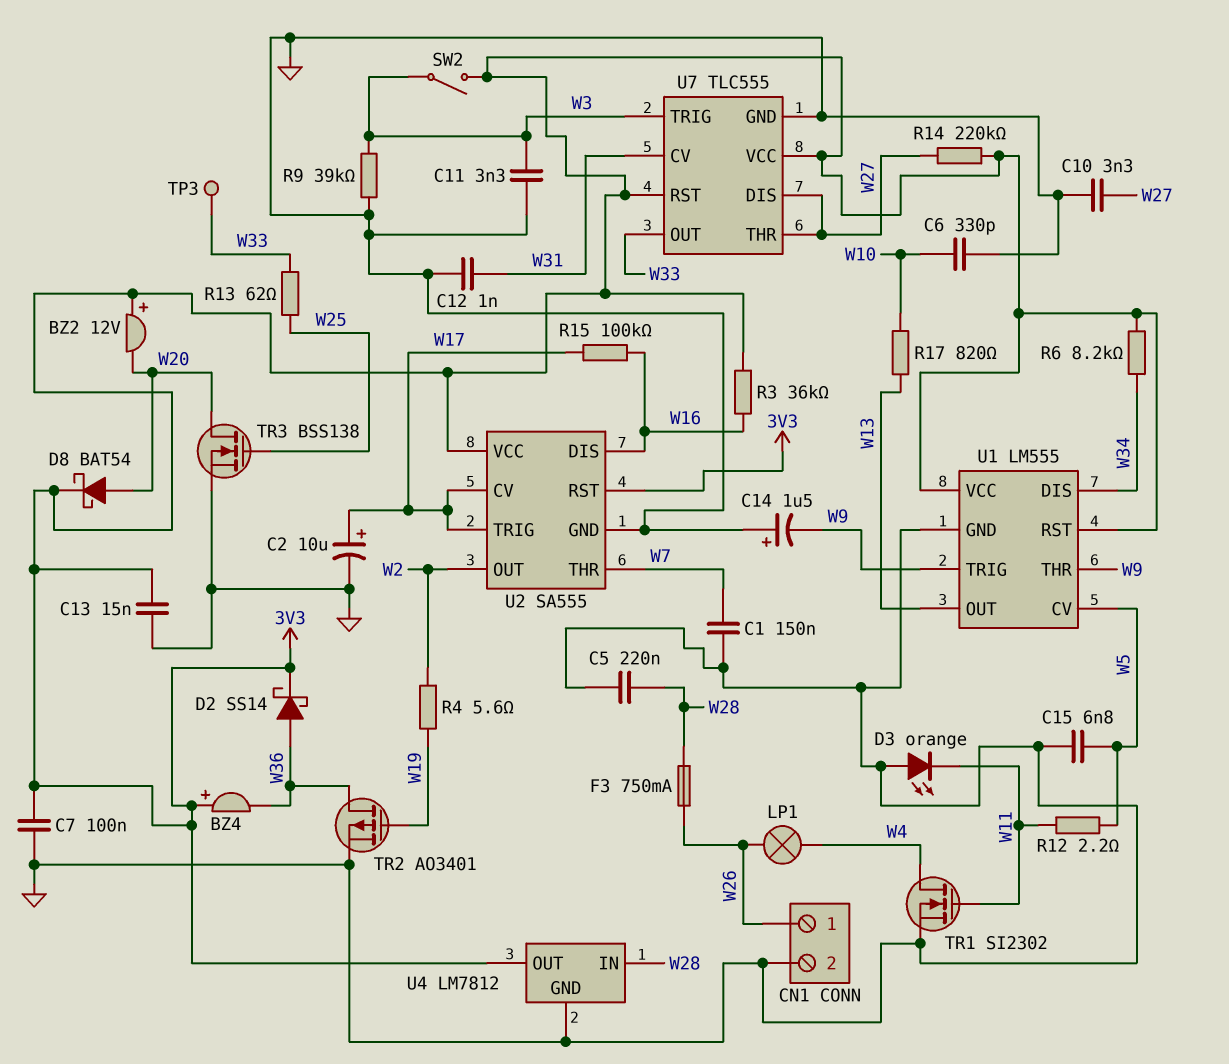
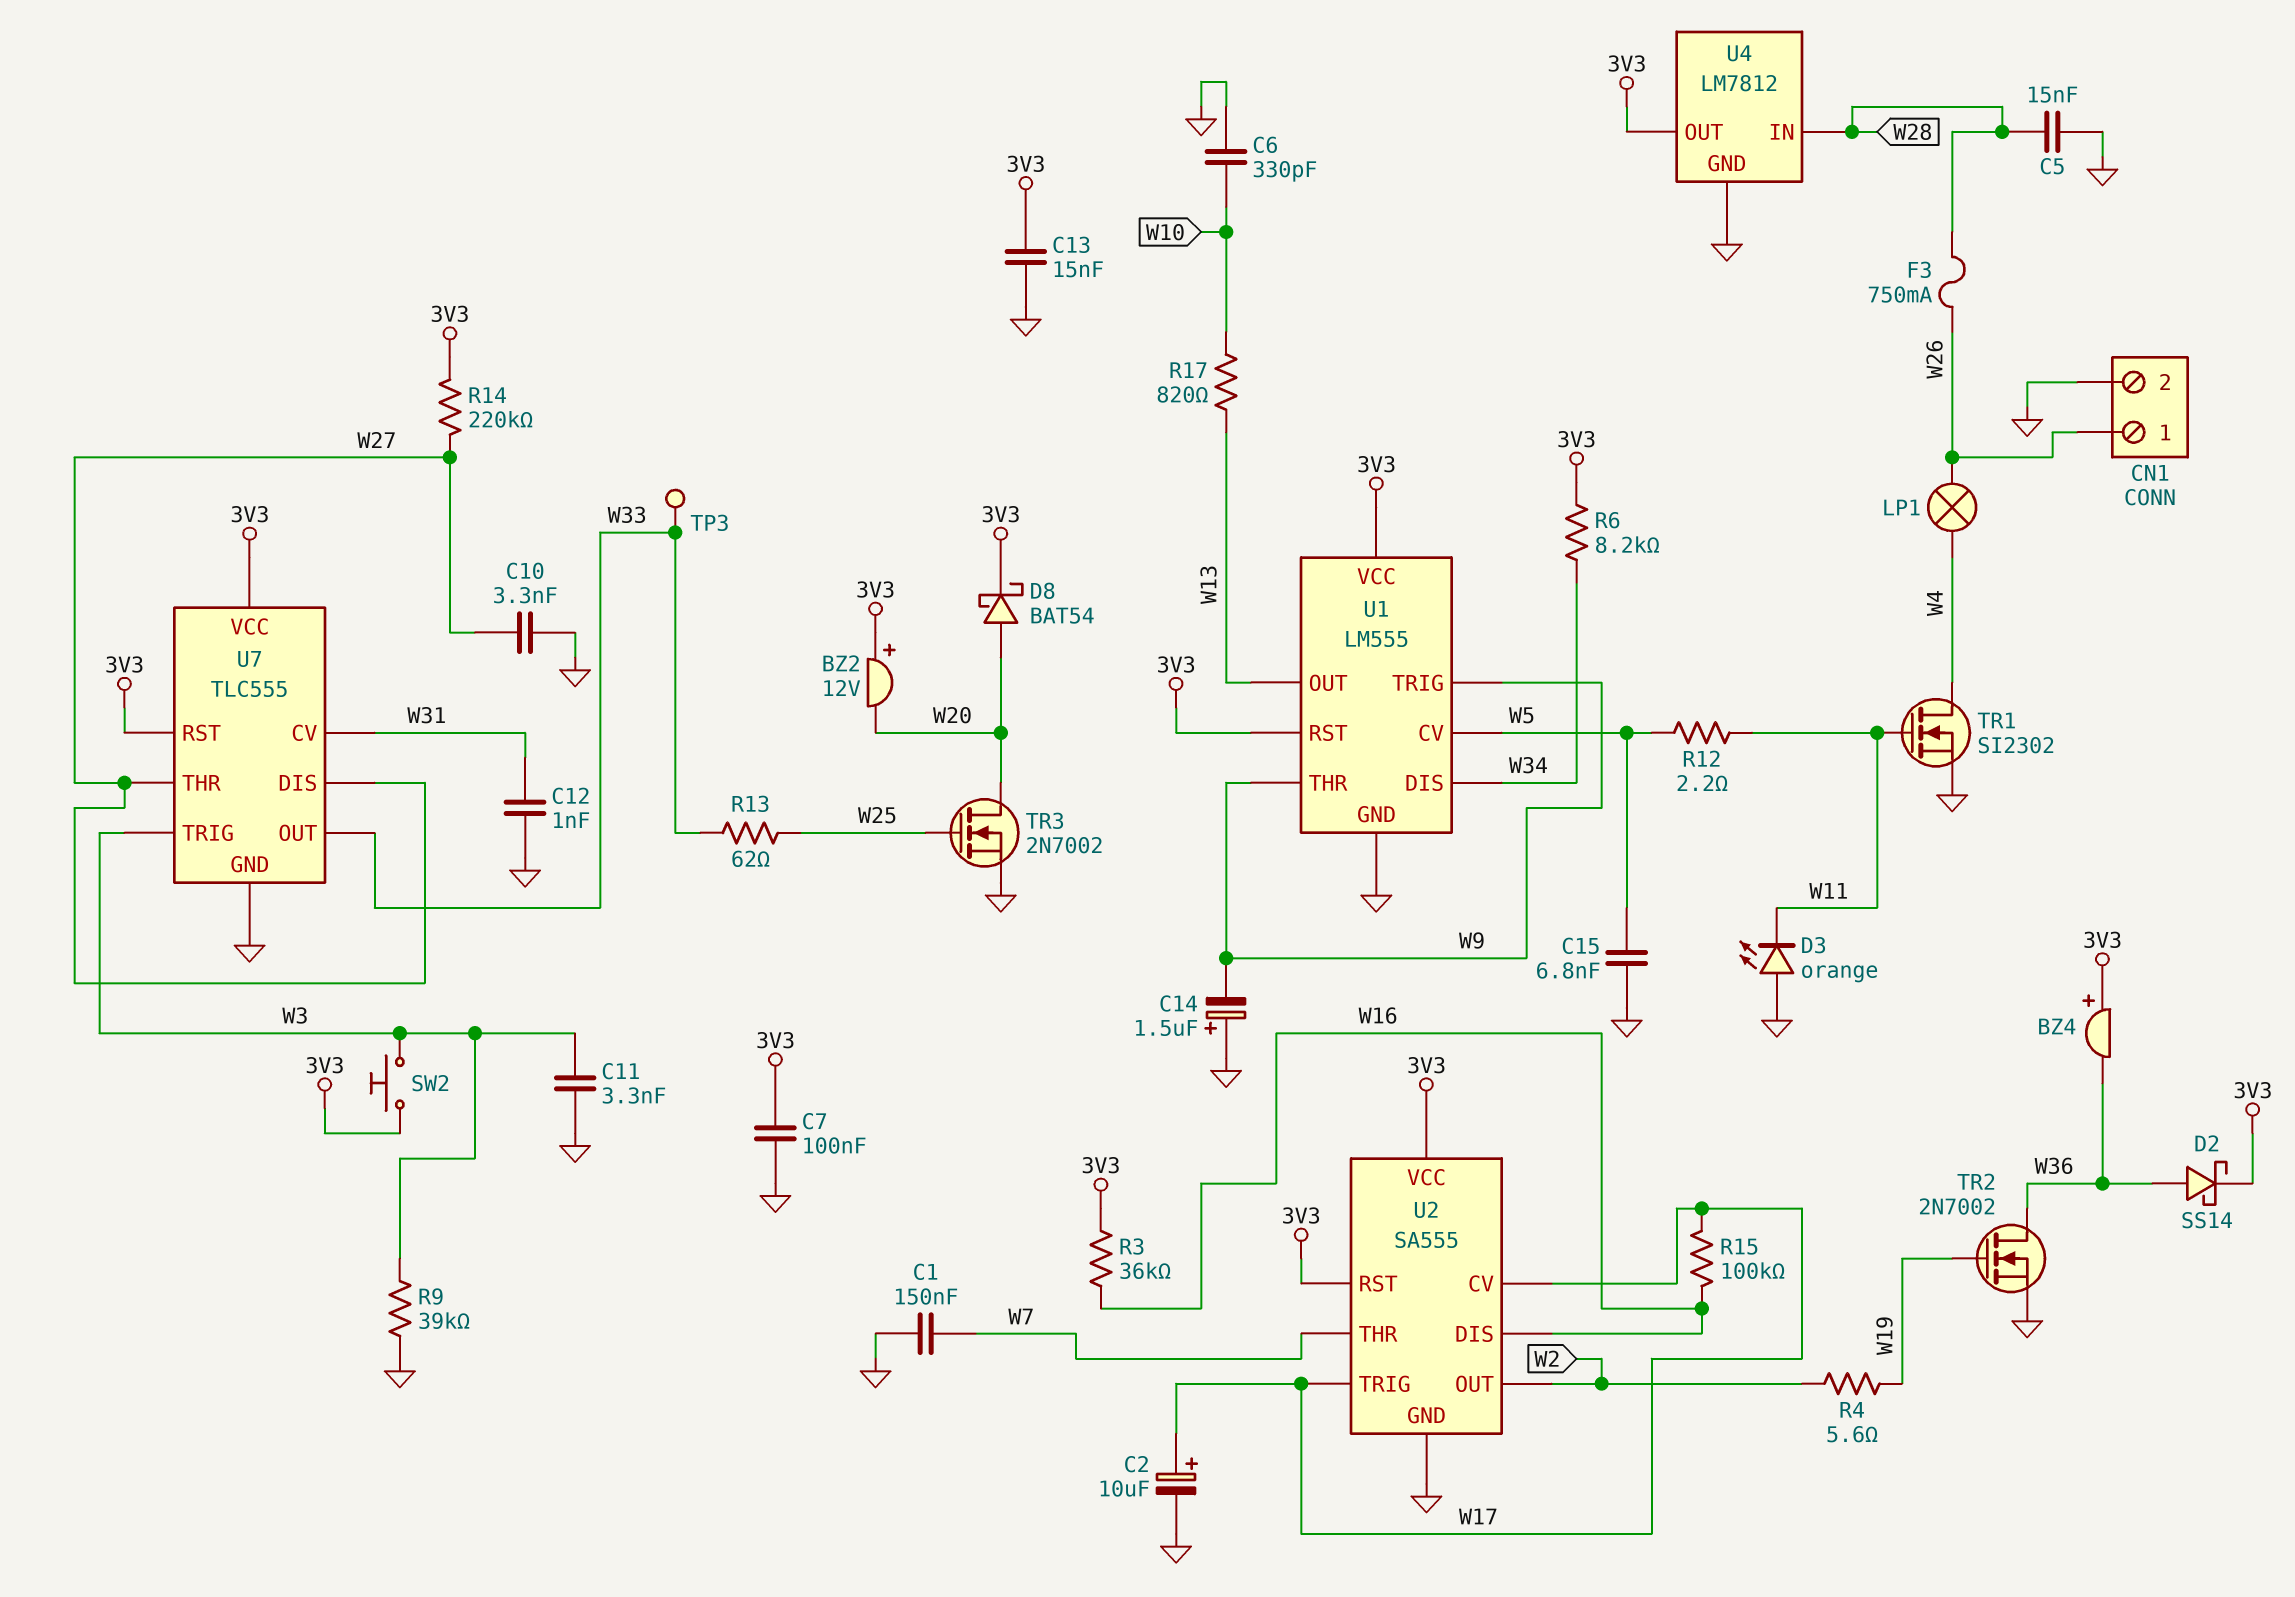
C5: 220nF (GND, W28) -> 15nF (GND, W28)
SW2: switch (3V3, W3) -> button (3V3, W3)
TR2: PMOS AO3401 (G W19, D W36, S GND) -> NMOS 2N7002 (G W19, D W36, S GND)
TR3: NMOS BSS138 (G W25, D W20, S GND) -> NMOS 2N7002 (G W25, D W20, S GND)

